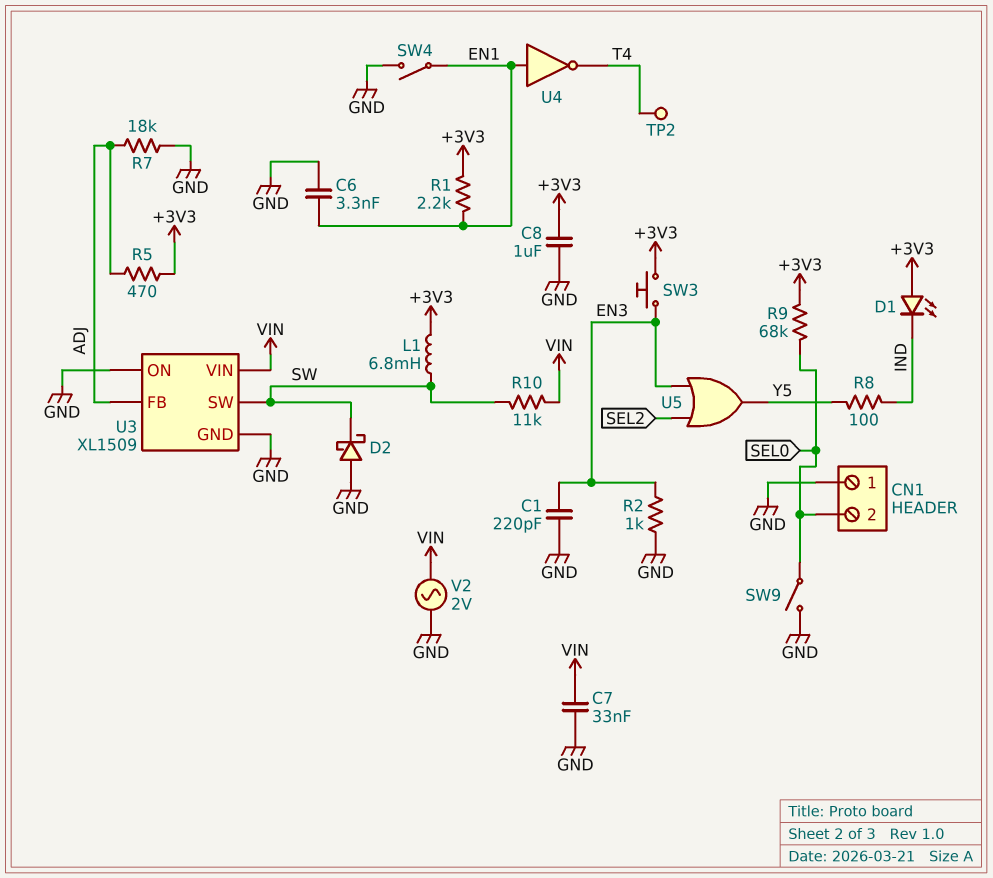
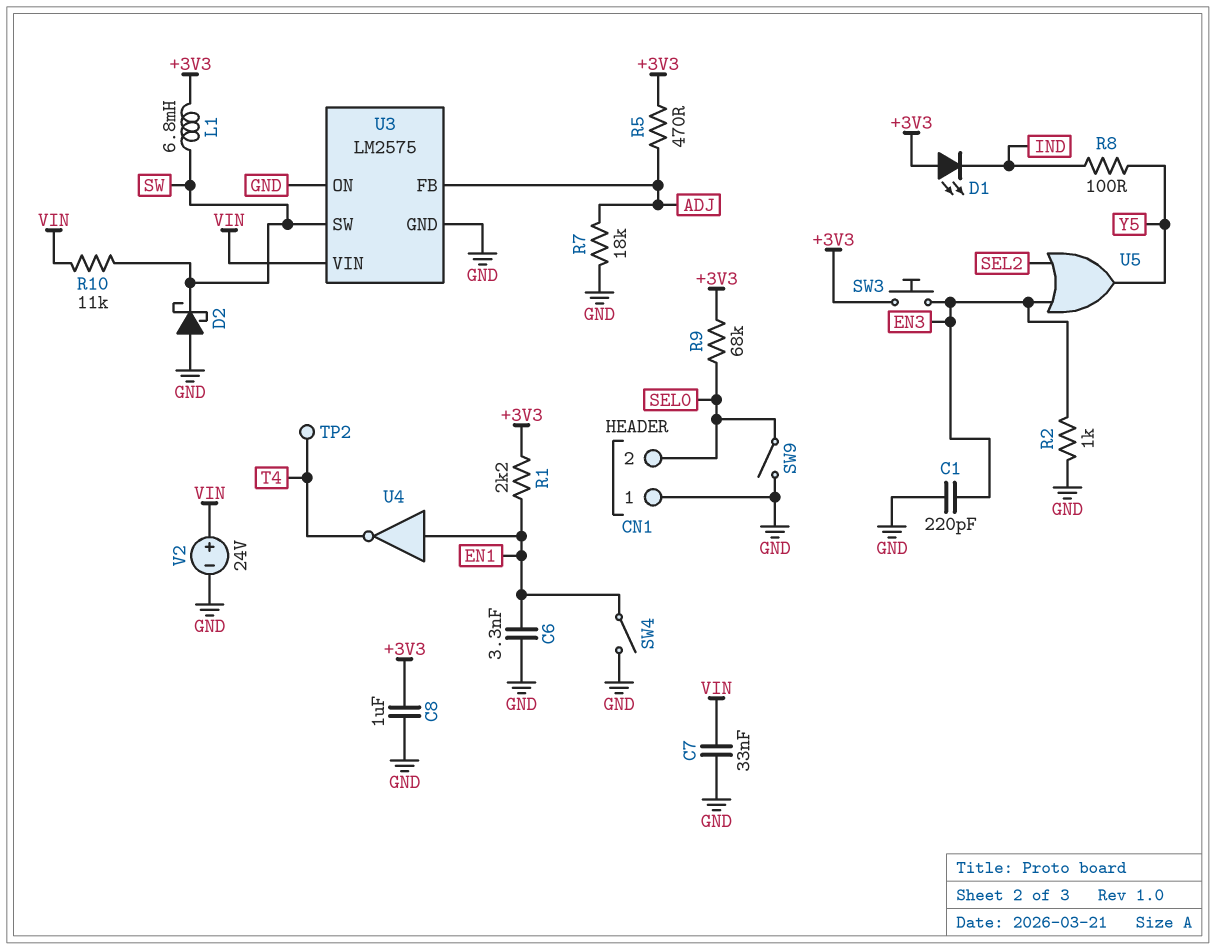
U3: XL1509 -> LM2575
V2: AC 2V (GND, VIN) -> 24V (plus VIN, minus GND)

